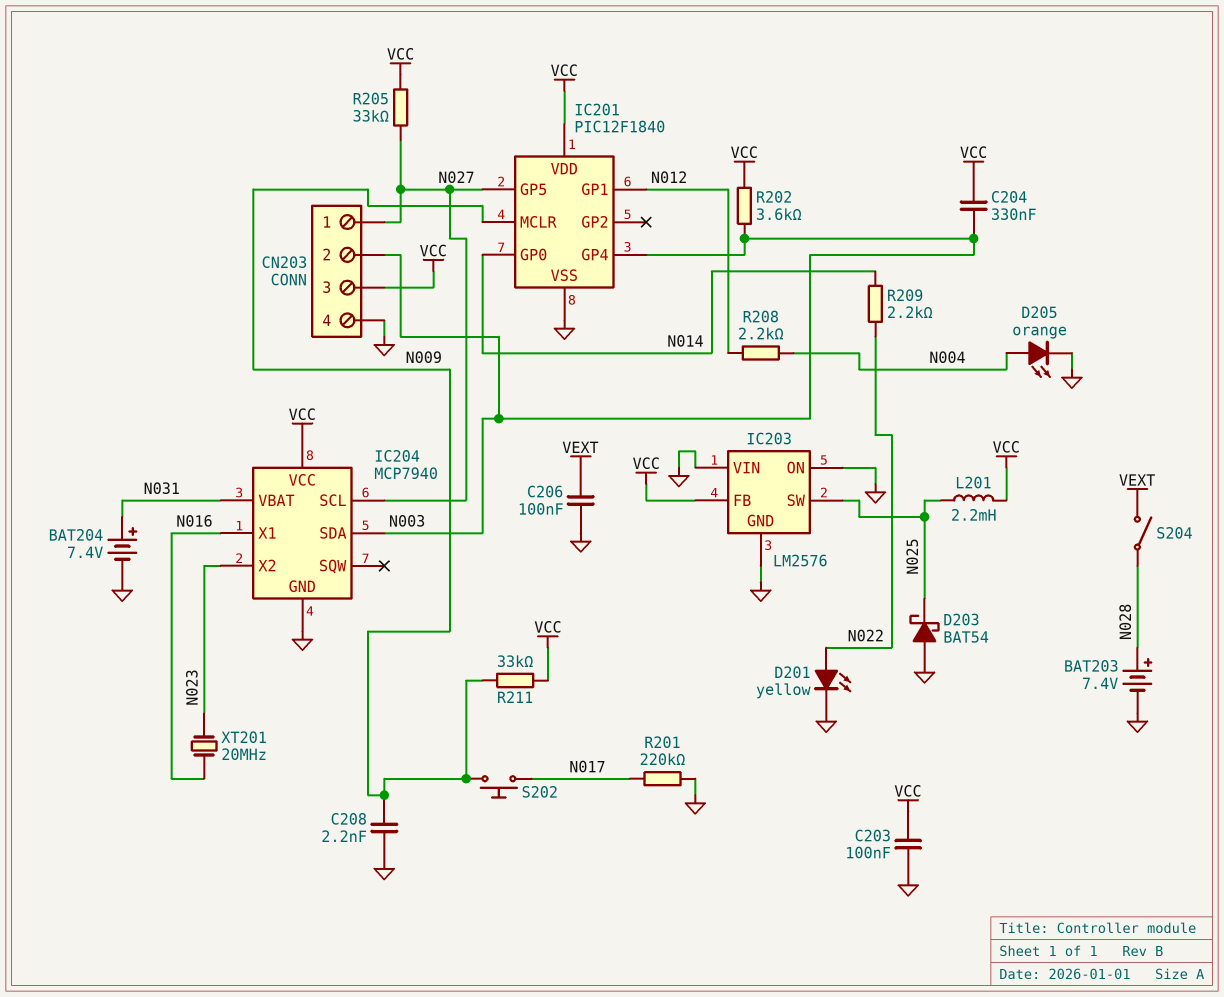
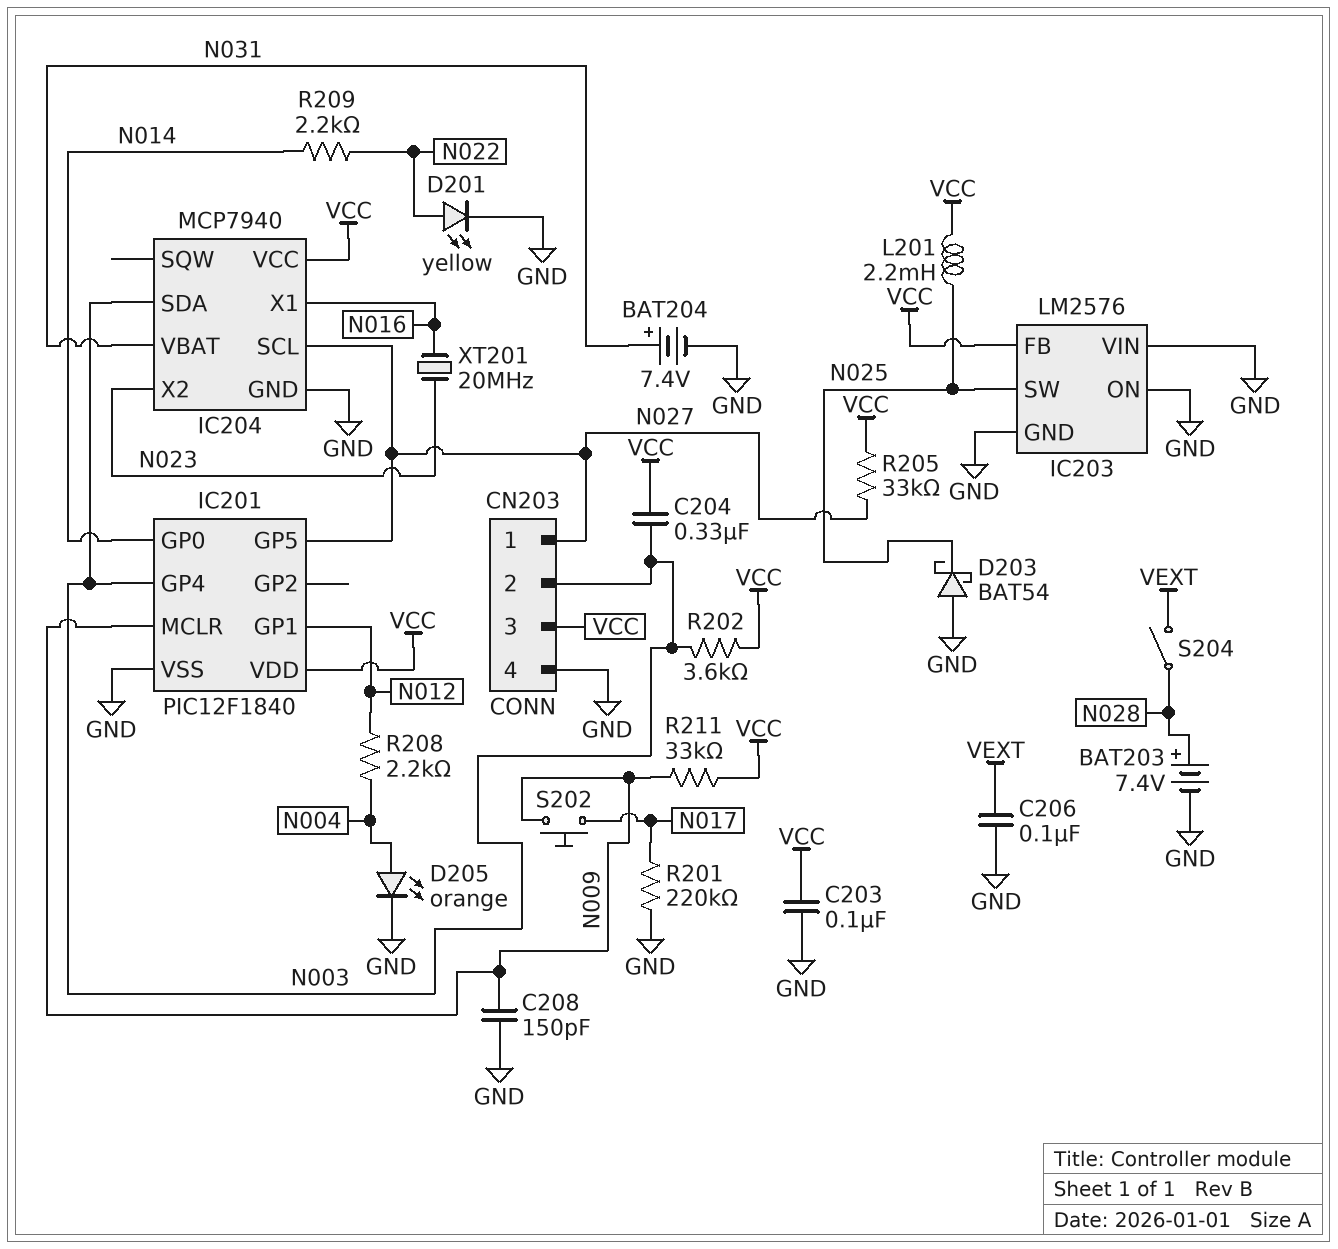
C208: 2.2nF (GND, N009) -> 150pF (GND, N009)

